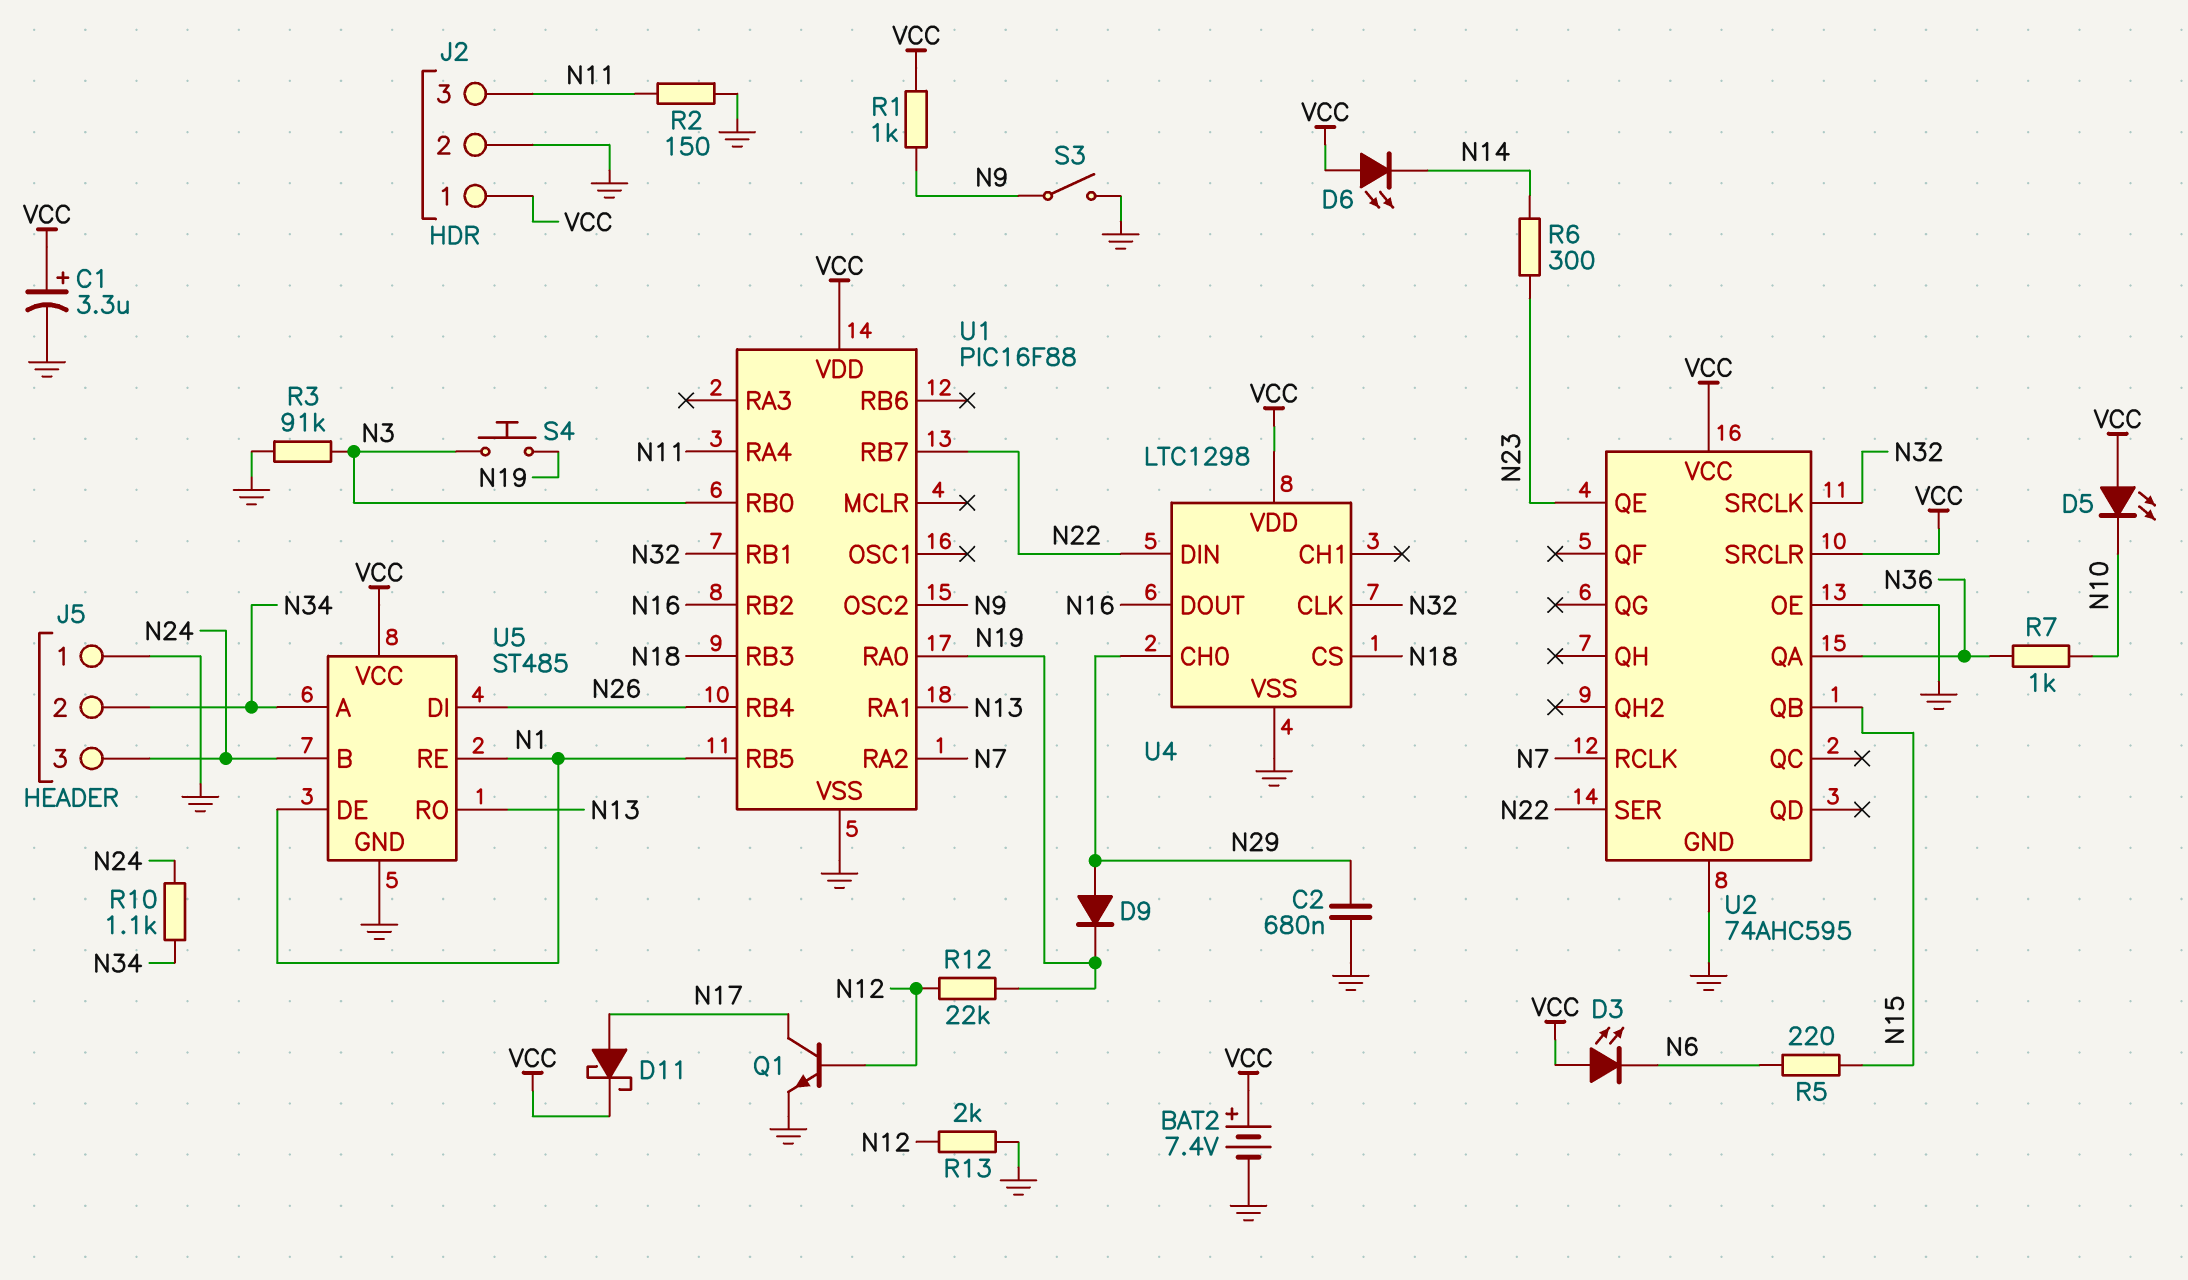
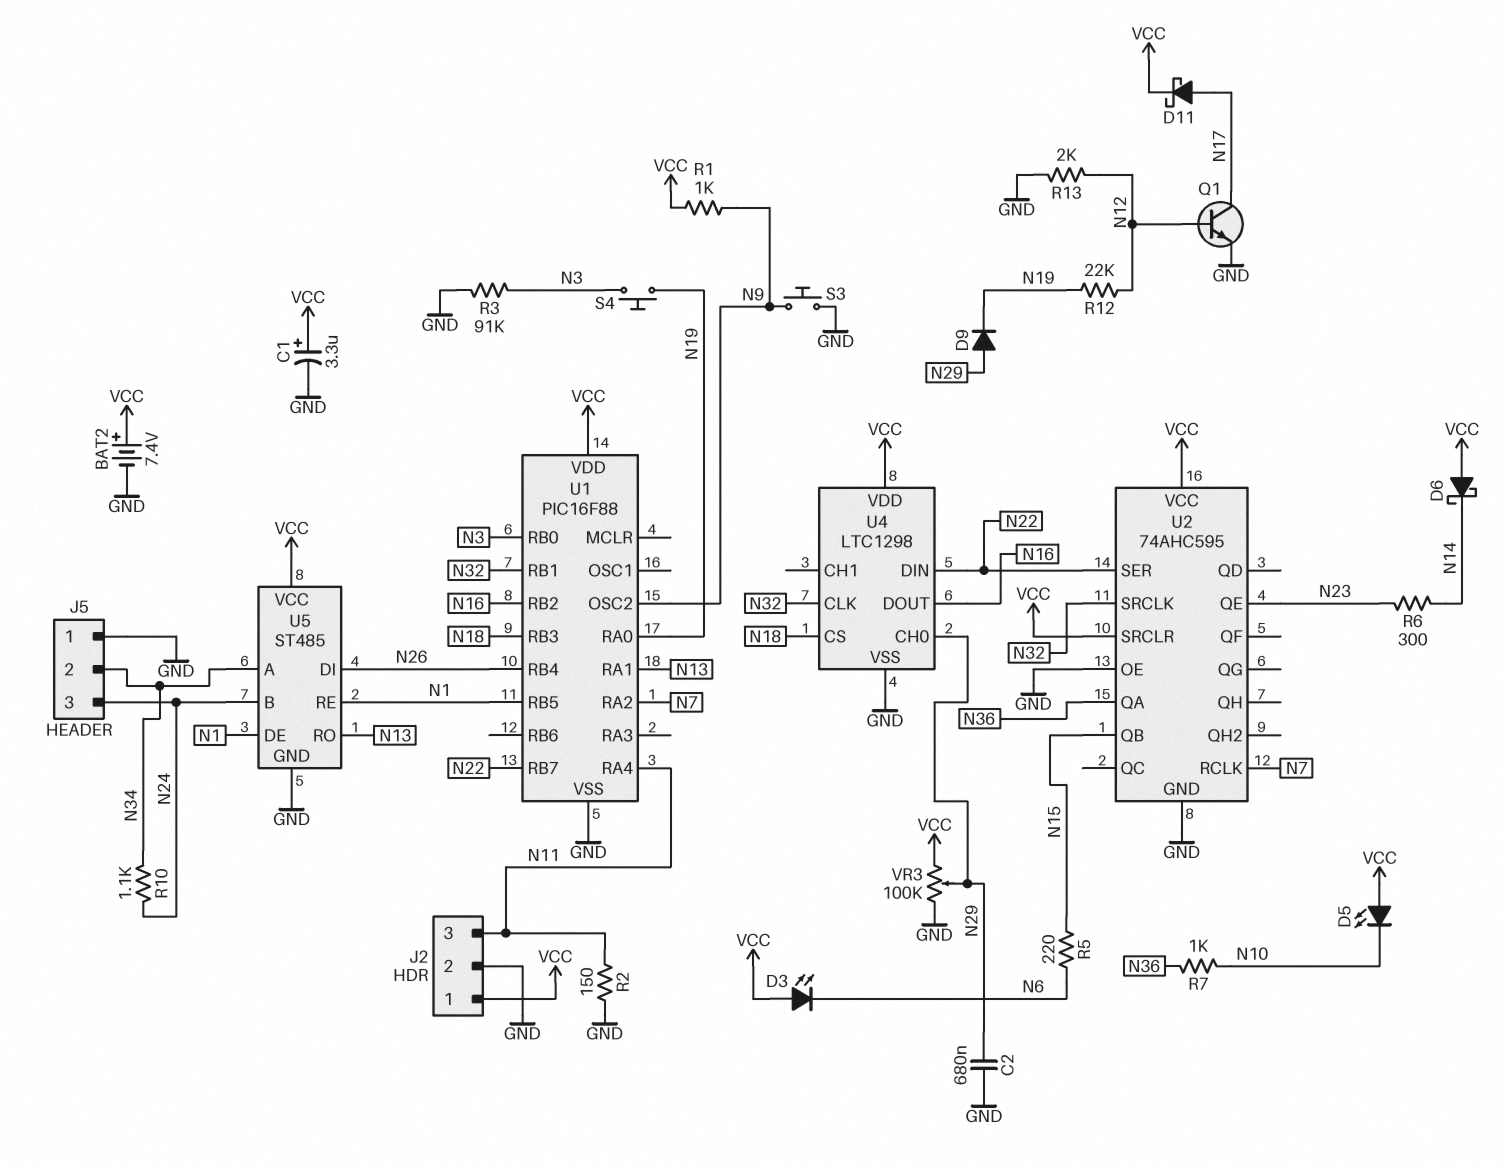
D6: LED (A VCC, K N14) -> schottky (A VCC, K N14)
S3: switch (GND, N9) -> button (GND, N9)
VR3: none -> 100k (GND, VCC, wiper N29)

